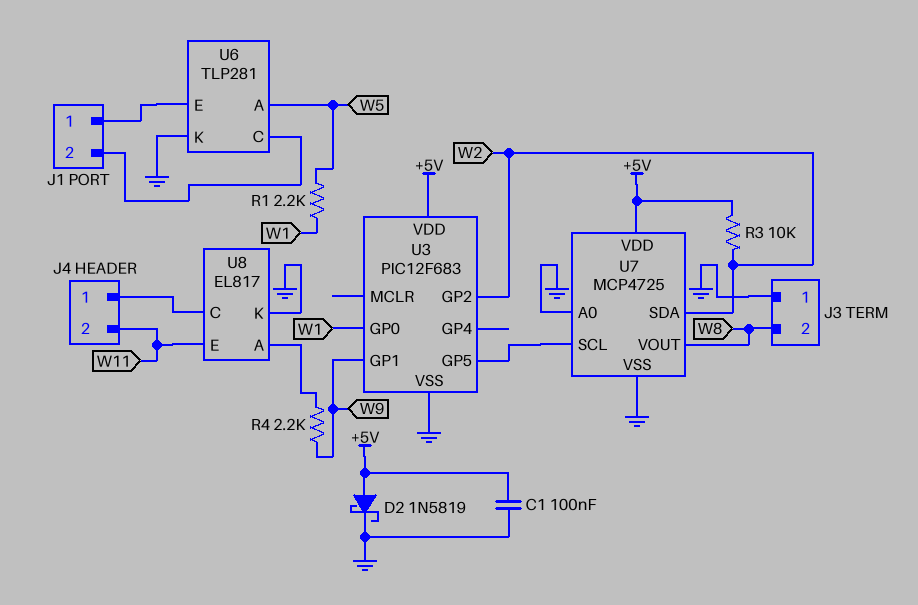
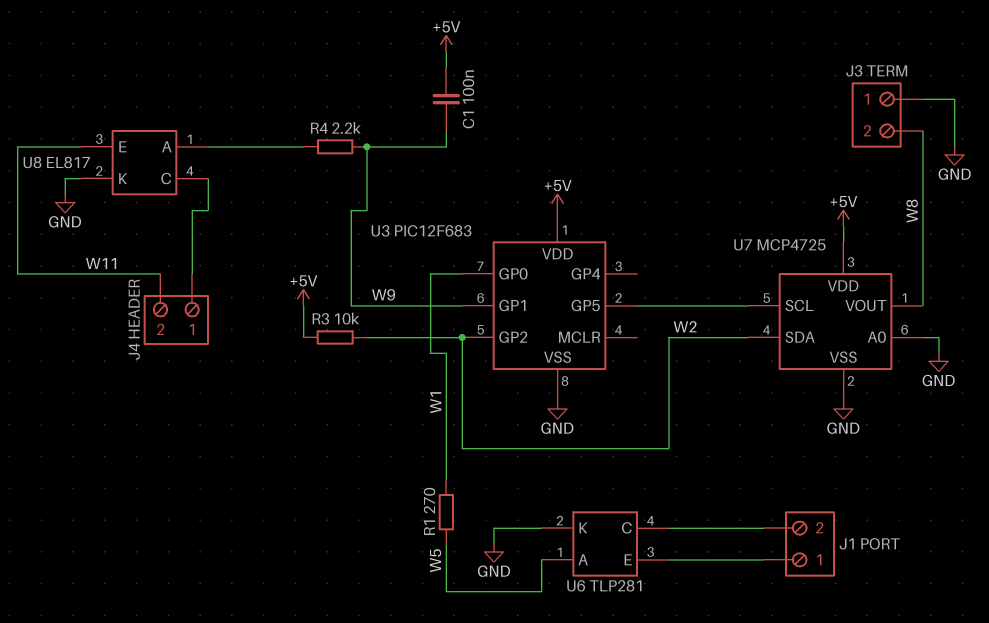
C1: 100nF (+5V, GND) -> 100nF (+5V, W9)
D2: schottky 1N5819 (A +5V, K GND) -> none
R1: 2.2k (W1, W5) -> 270 (W1, W5)

